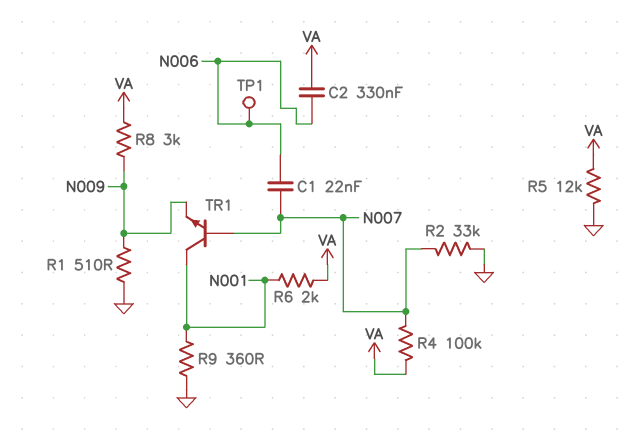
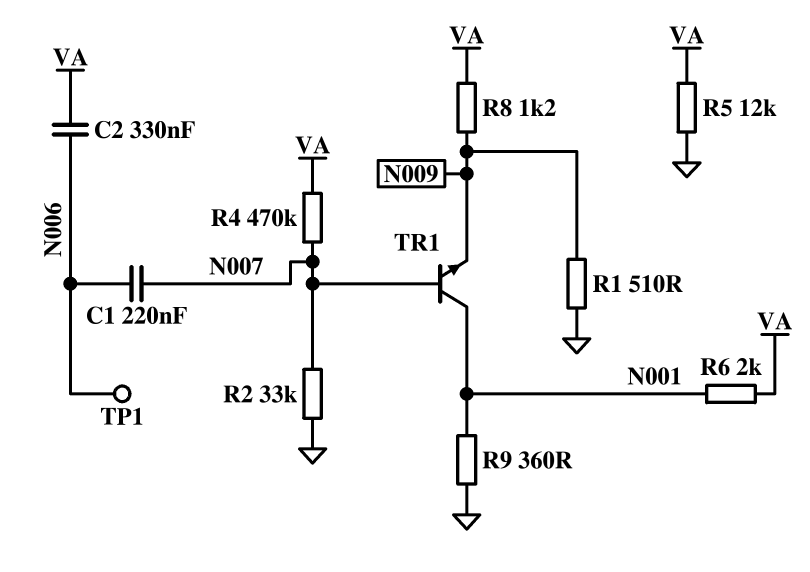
C1: 22nF (N006, N007) -> 220nF (N006, N007)
R4: 100k (N007, VA) -> 470k (N007, VA)
R8: 3k (N009, VA) -> 1.2k (N009, VA)

